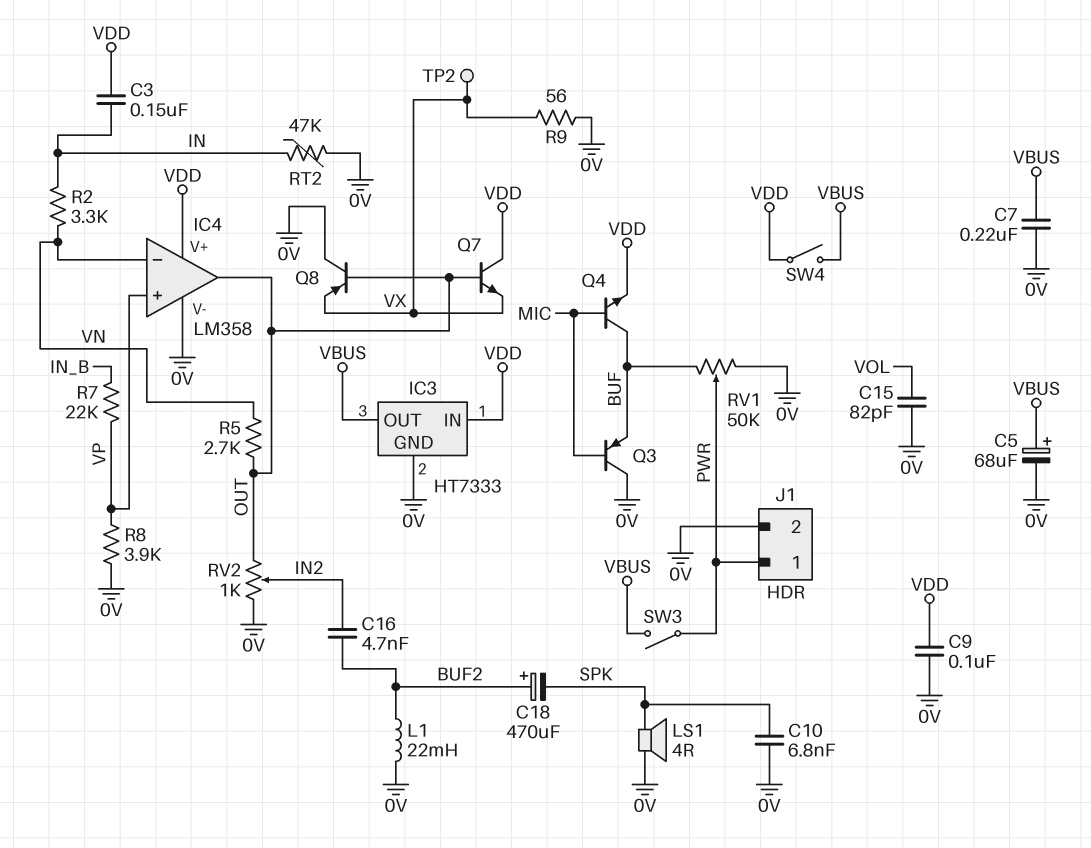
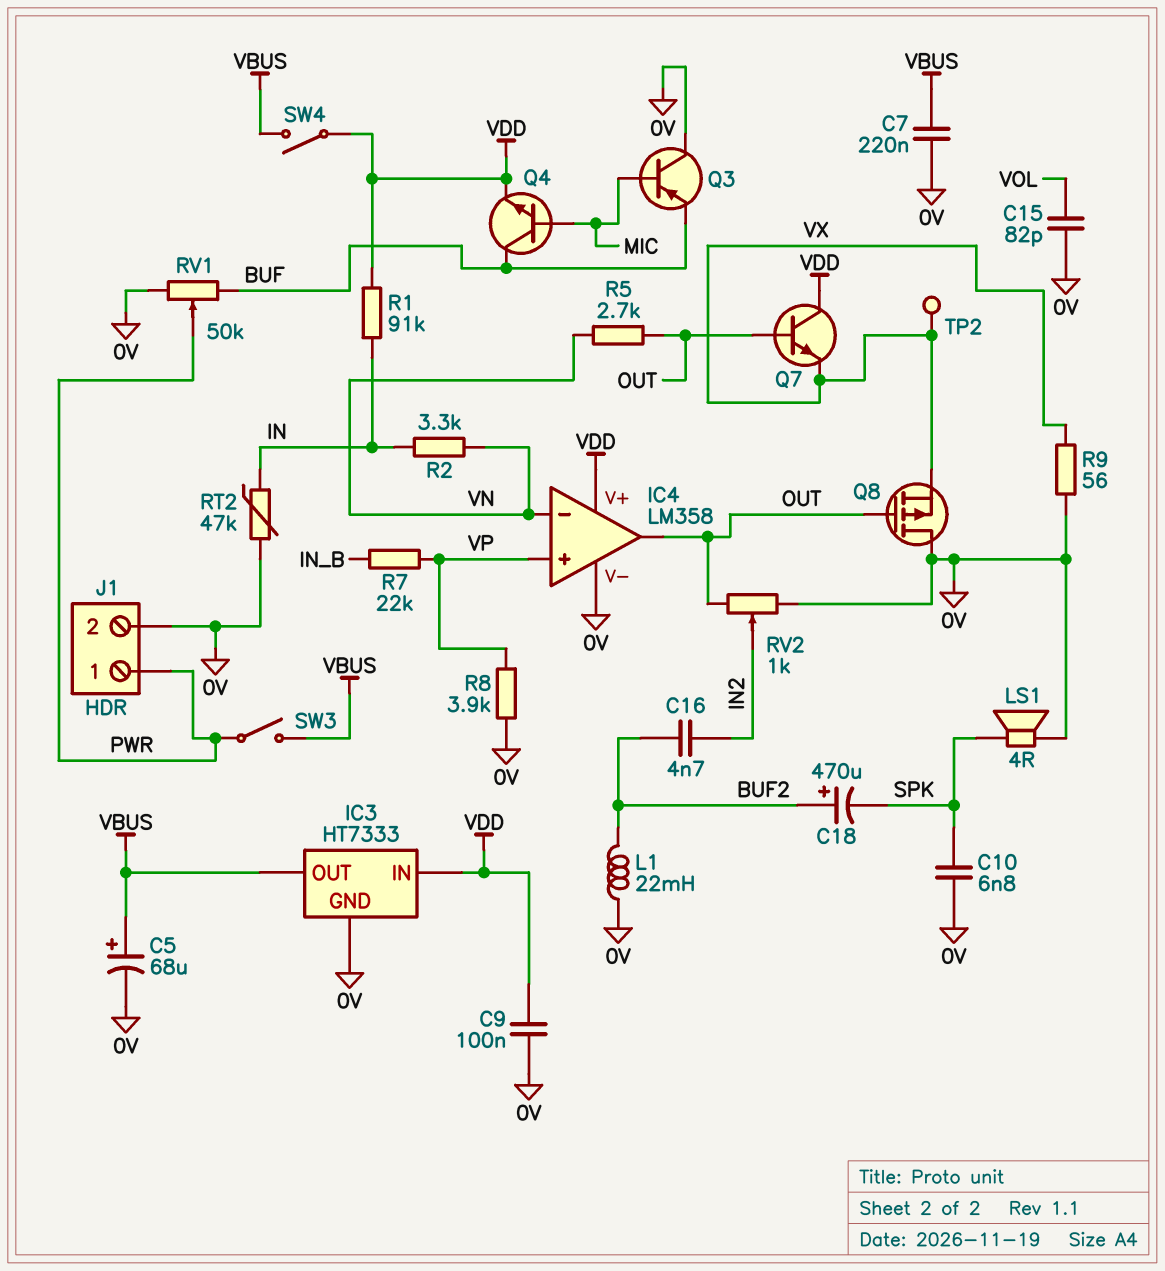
C3: 150nF (IN, VDD) -> none
Q8: PNP (B OUT, C 0V, E VX) -> PMOS (G OUT, D 0V, S VX)
R1: none -> 91k (IN, VDD)

